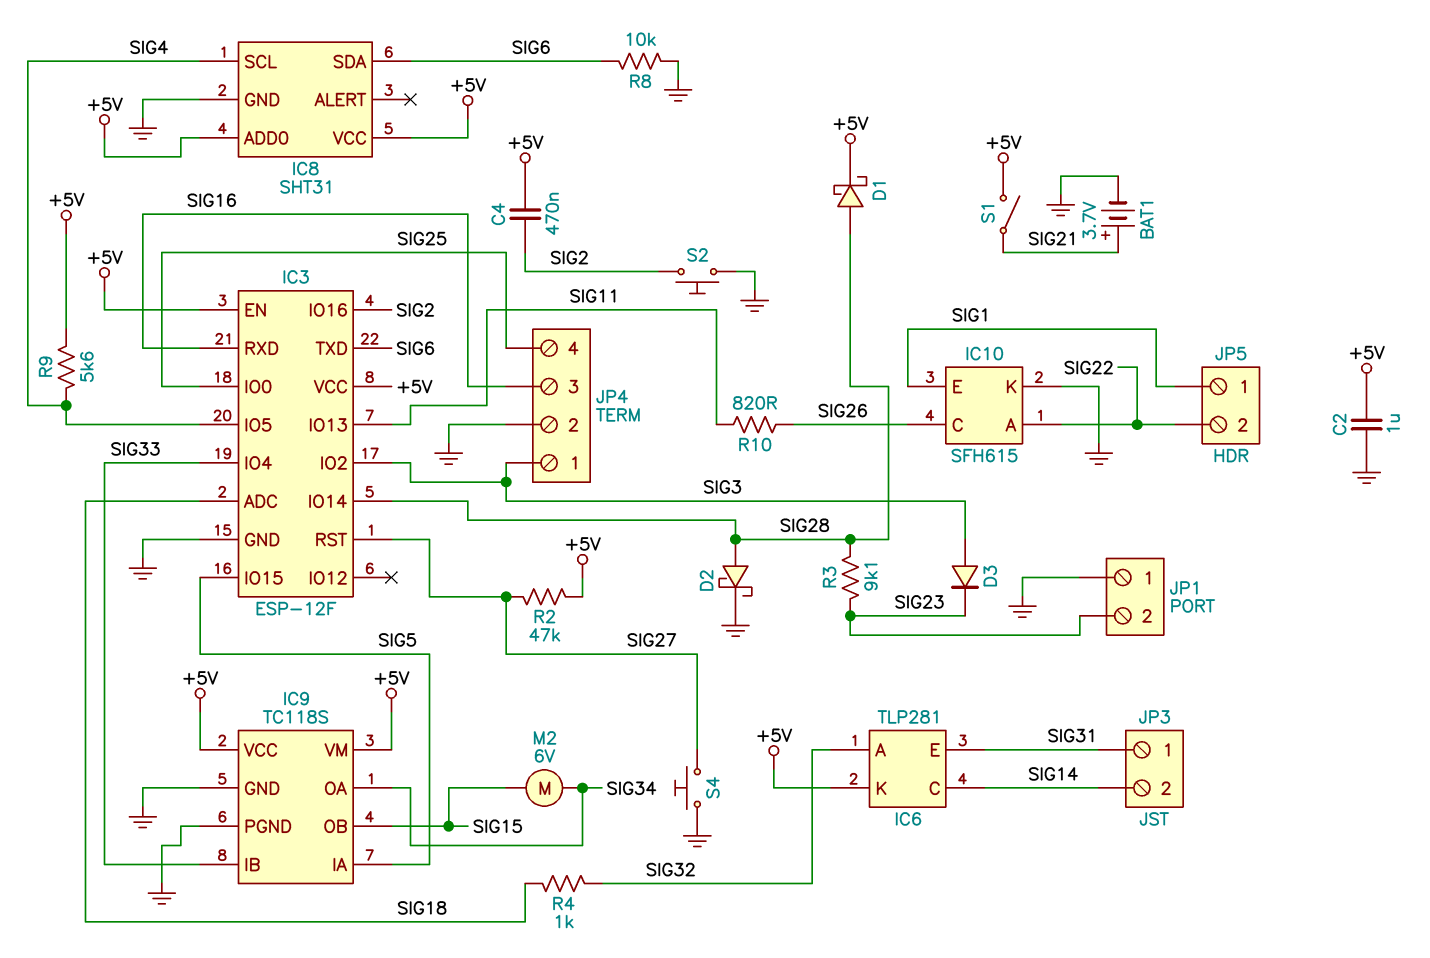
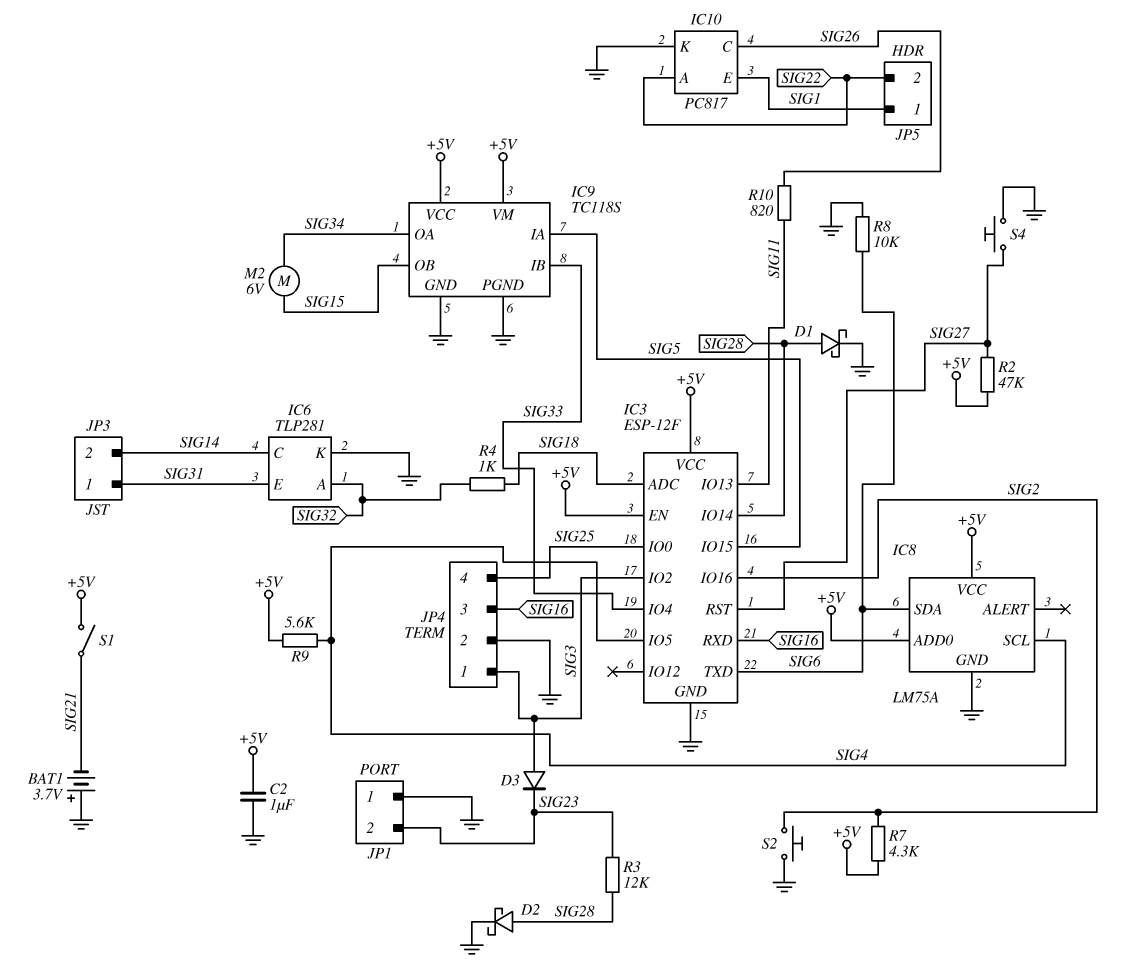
BAT1: 3.7V (plus SIG21, minus GND) -> 3.7V (plus GND, minus SIG21)
C4: 470nF (+5V, SIG2) -> none
D1: schottky (A SIG28, K +5V) -> schottky (A SIG28, K GND)
IC6 pin K: +5V -> GND
IC8: SHT31 -> LM75A
IC10: SFH615 -> PC817
R3: 9.1k (SIG23, SIG28) -> 12k (SIG23, SIG28)
R7: none -> 4.3k (+5V, SIG2)

